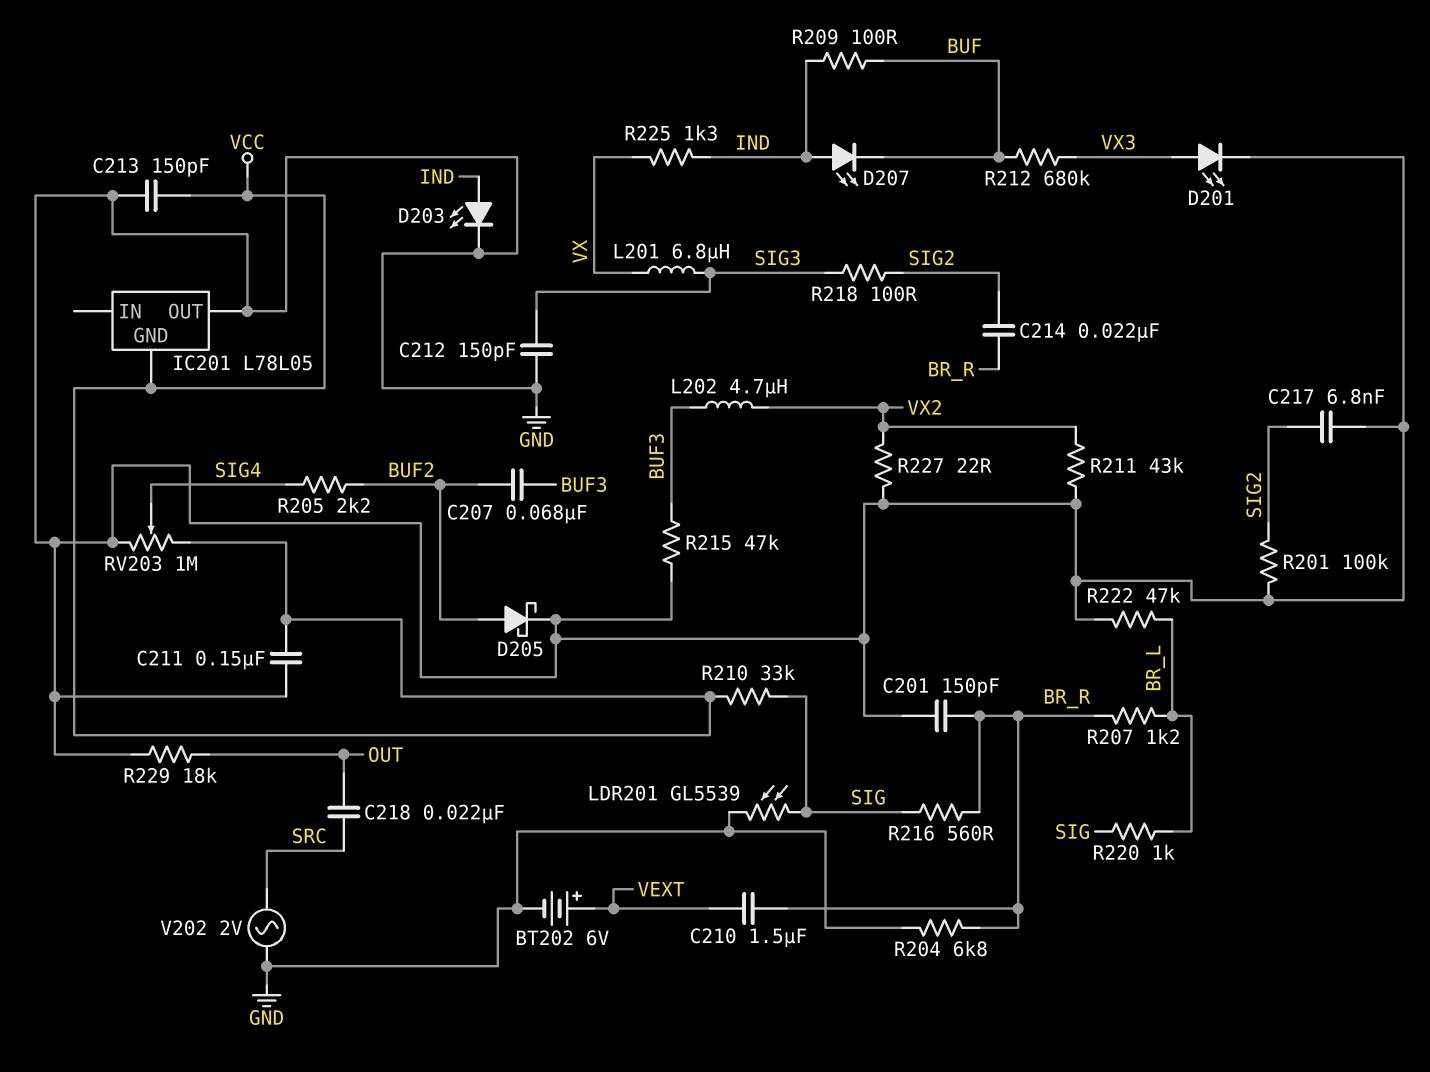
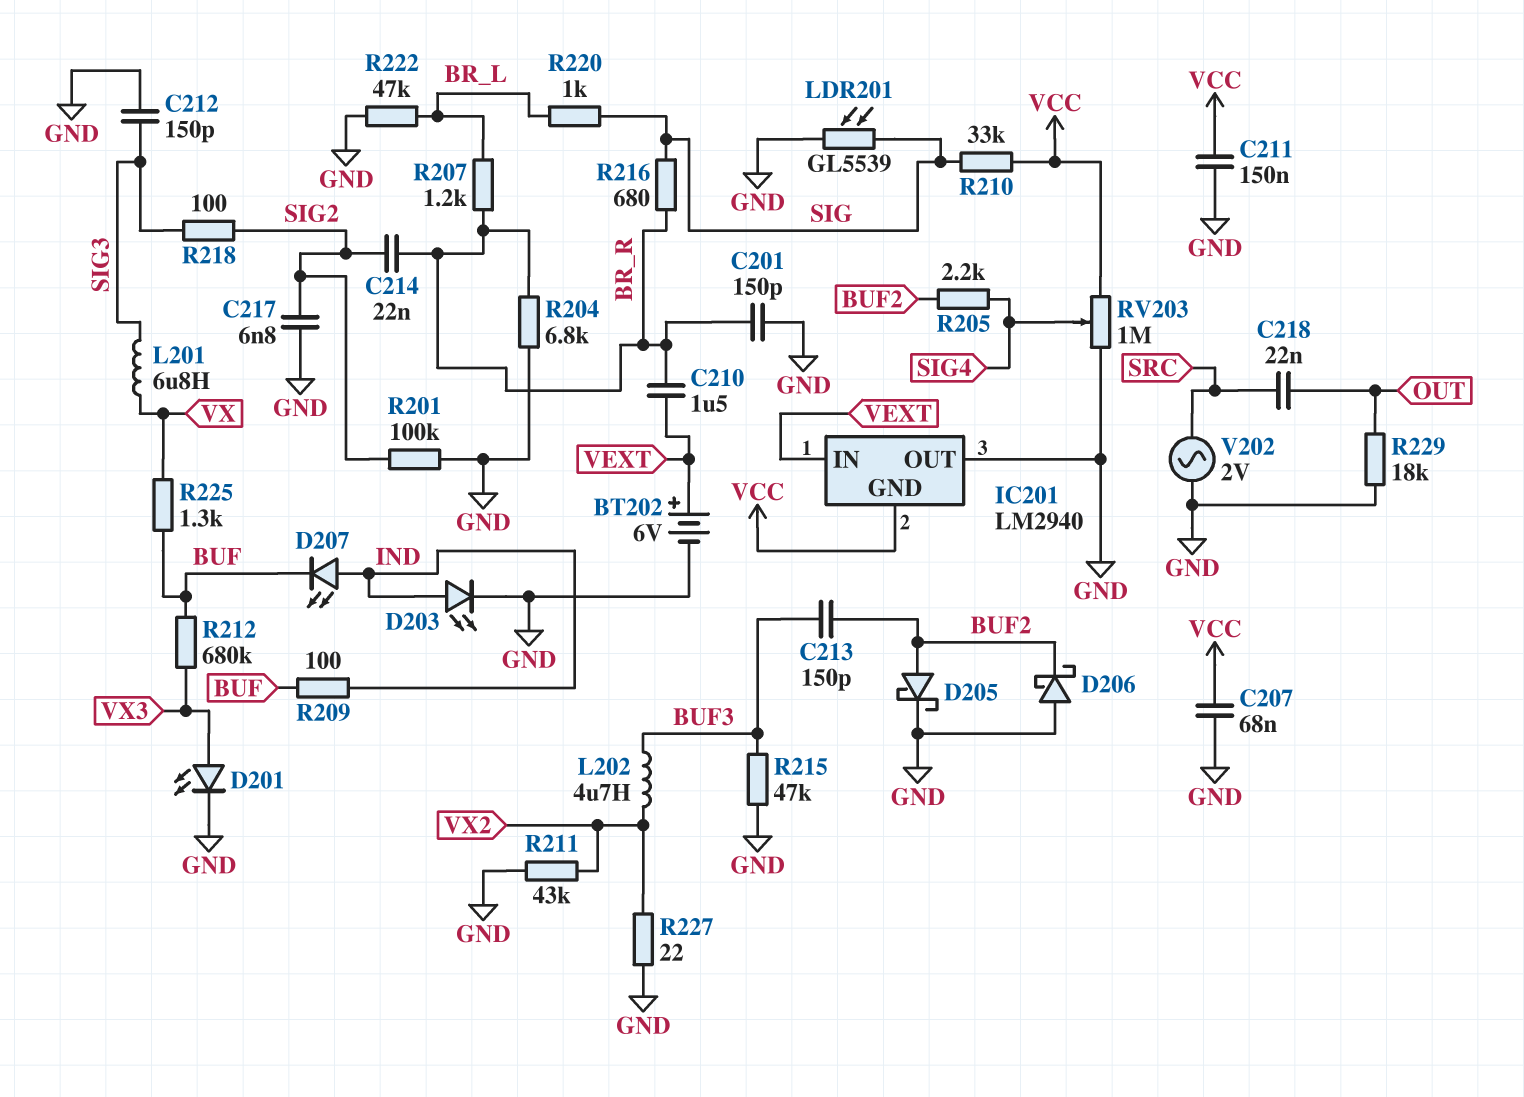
C207: 68nF (BUF2, BUF3) -> 68nF (GND, VCC)
C213: 150pF (GND, VCC) -> 150pF (BUF2, BUF3)
D206: none -> schottky (A GND, K BUF2)
IC201: L78L05 -> LM2940
IC201 pin IN: none -> VEXT
R216: 560 (BR_R, SIG) -> 680 (BR_R, SIG)
R225: 1.3k (IND, VX) -> 1.3k (BUF, VX)

